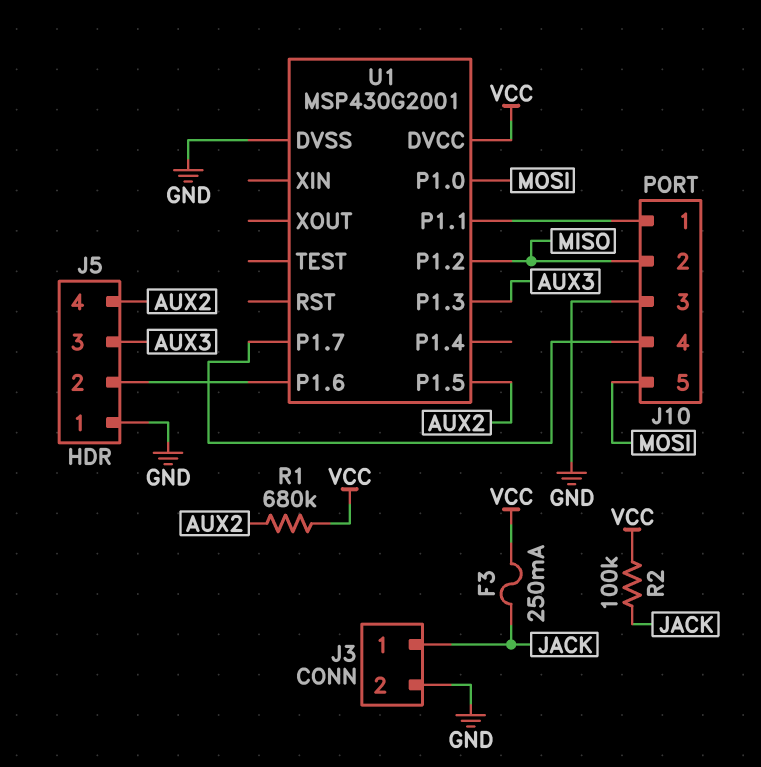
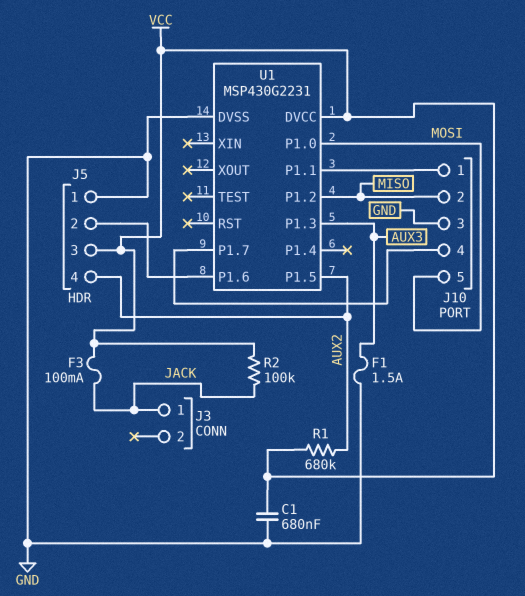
C1: none -> 680nF (GND, VCC)
F1: none -> 1.5A (AUX3, GND)
F3: 250mA (JACK, VCC) -> 100mA (JACK, VCC)
J3 pin 2: GND -> none
J5 pin 3: AUX3 -> VCC
U1: MSP430G2001 -> MSP430G2231

